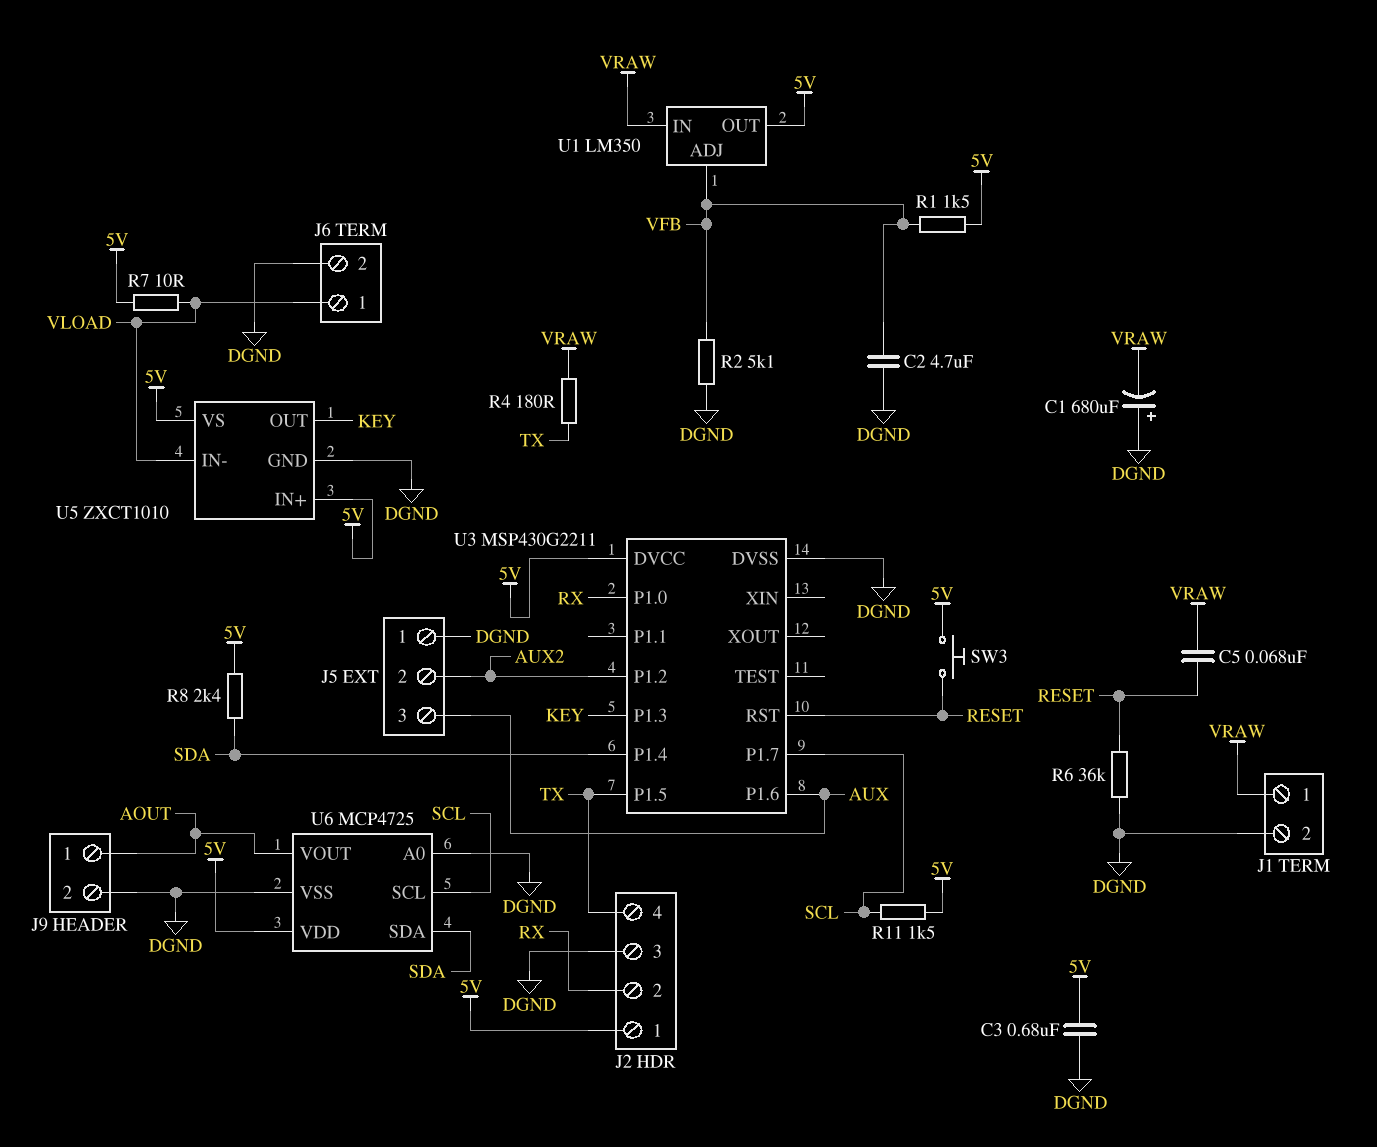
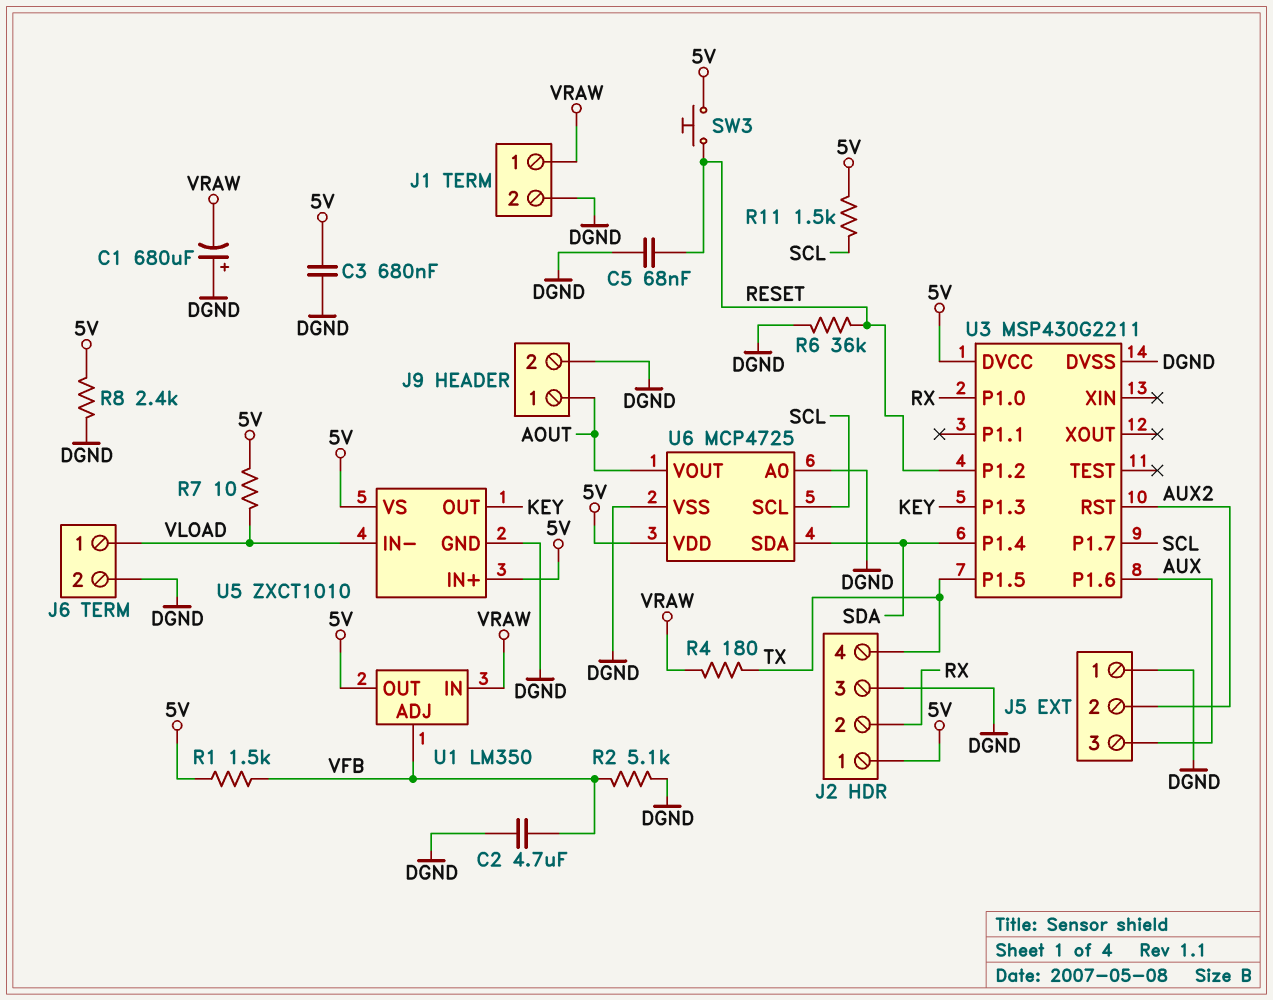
C5: 68nF (RESET, VRAW) -> 68nF (DGND, RESET)
R8: 2.4k (5V, SDA) -> 2.4k (5V, DGND)
U3 pin P1.2: AUX2 -> RESET
U3 pin RST: RESET -> AUX2

